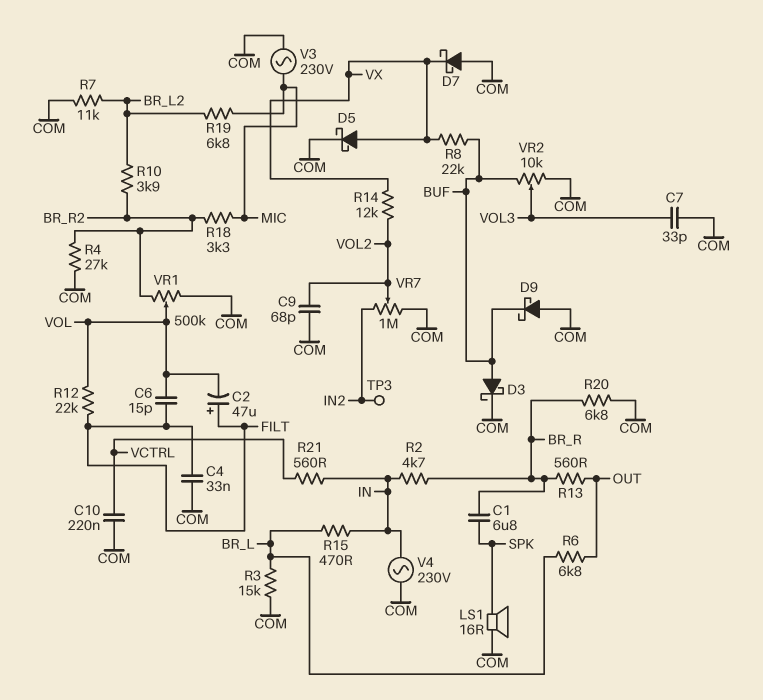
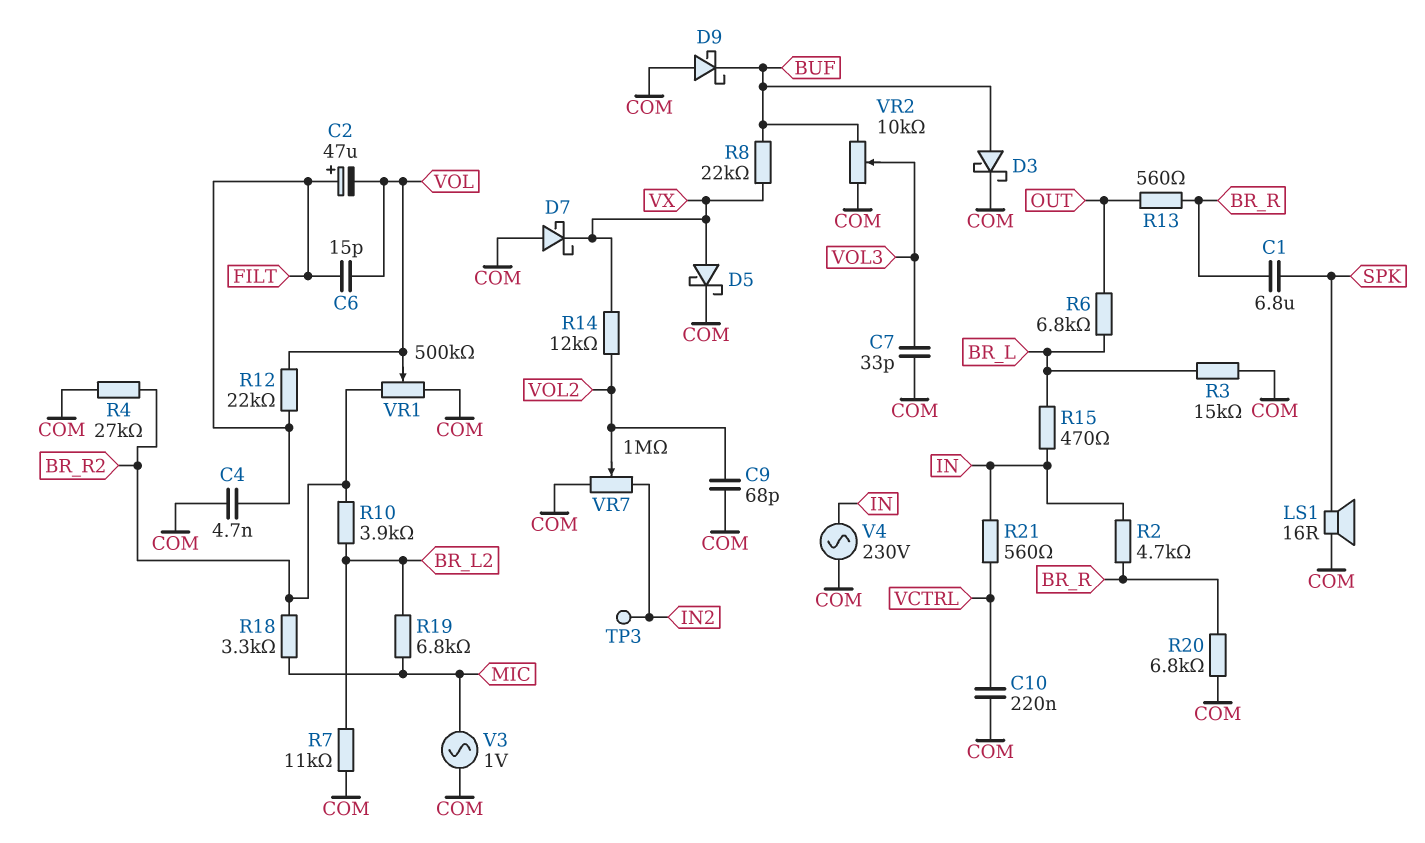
C4: 33nF (COM, FILT) -> 4.7nF (COM, FILT)
V3: AC 230V (COM, MIC) -> AC 1V (COM, MIC)

